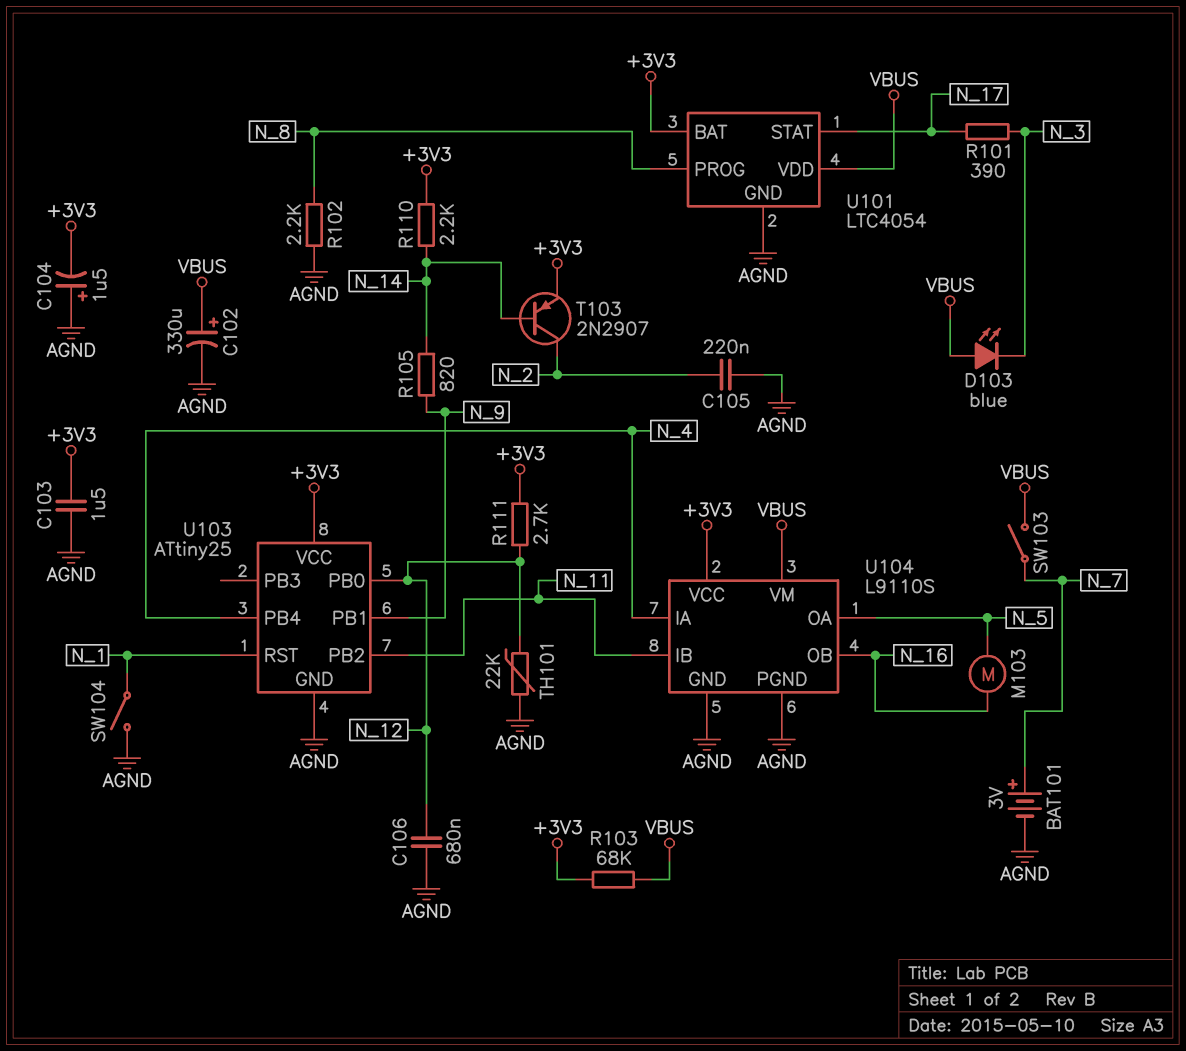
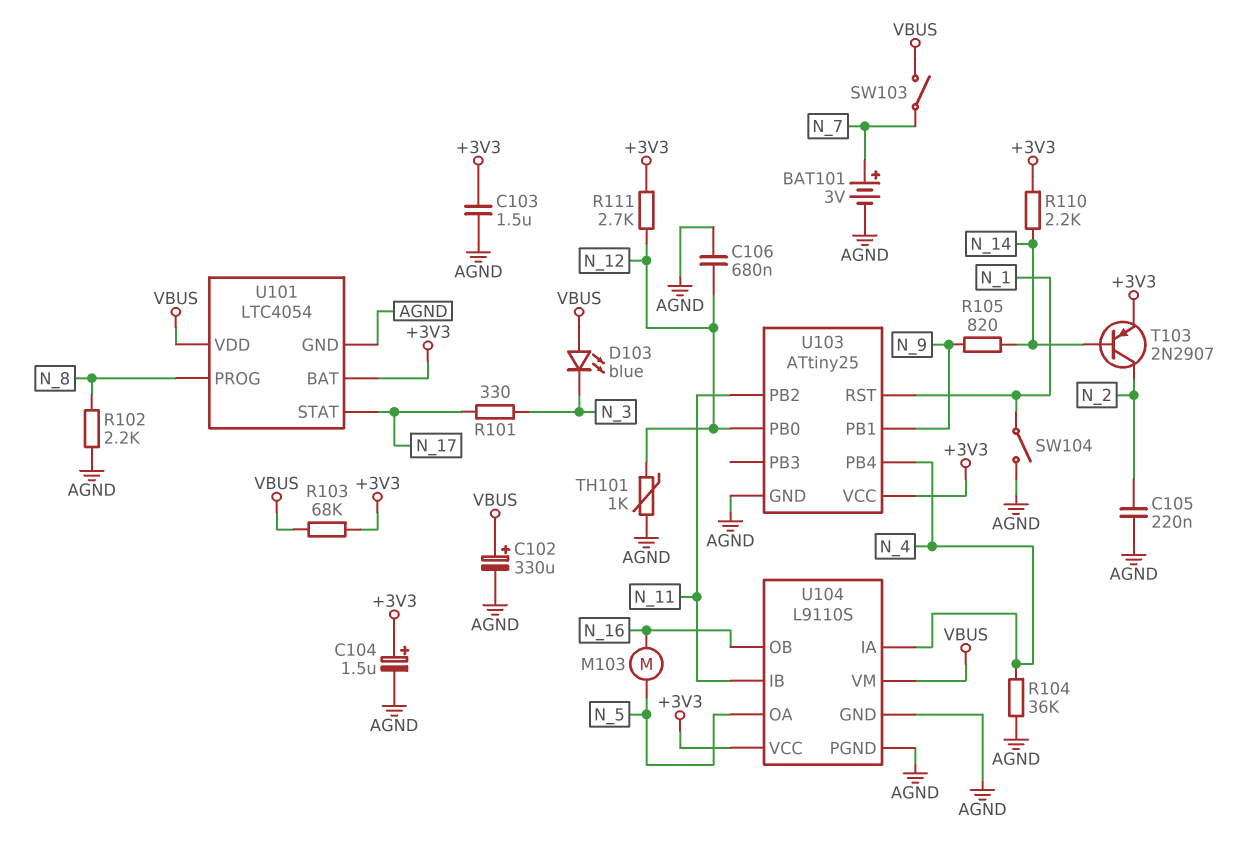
C104: 1.5uF (plus AGND, minus +3V3) -> 1.5uF (plus +3V3, minus AGND)
R101: 390 (N_3, N_17) -> 330 (N_3, N_17)
R104: none -> 36k (AGND, N_4)
TH101: 22k (AGND, N_12) -> 1k (AGND, N_12)

